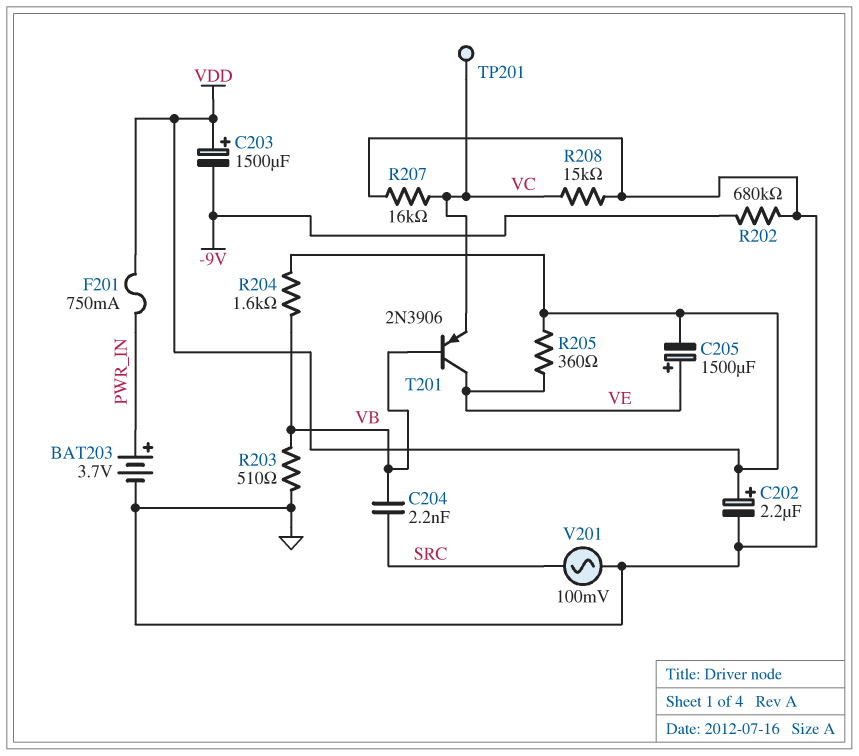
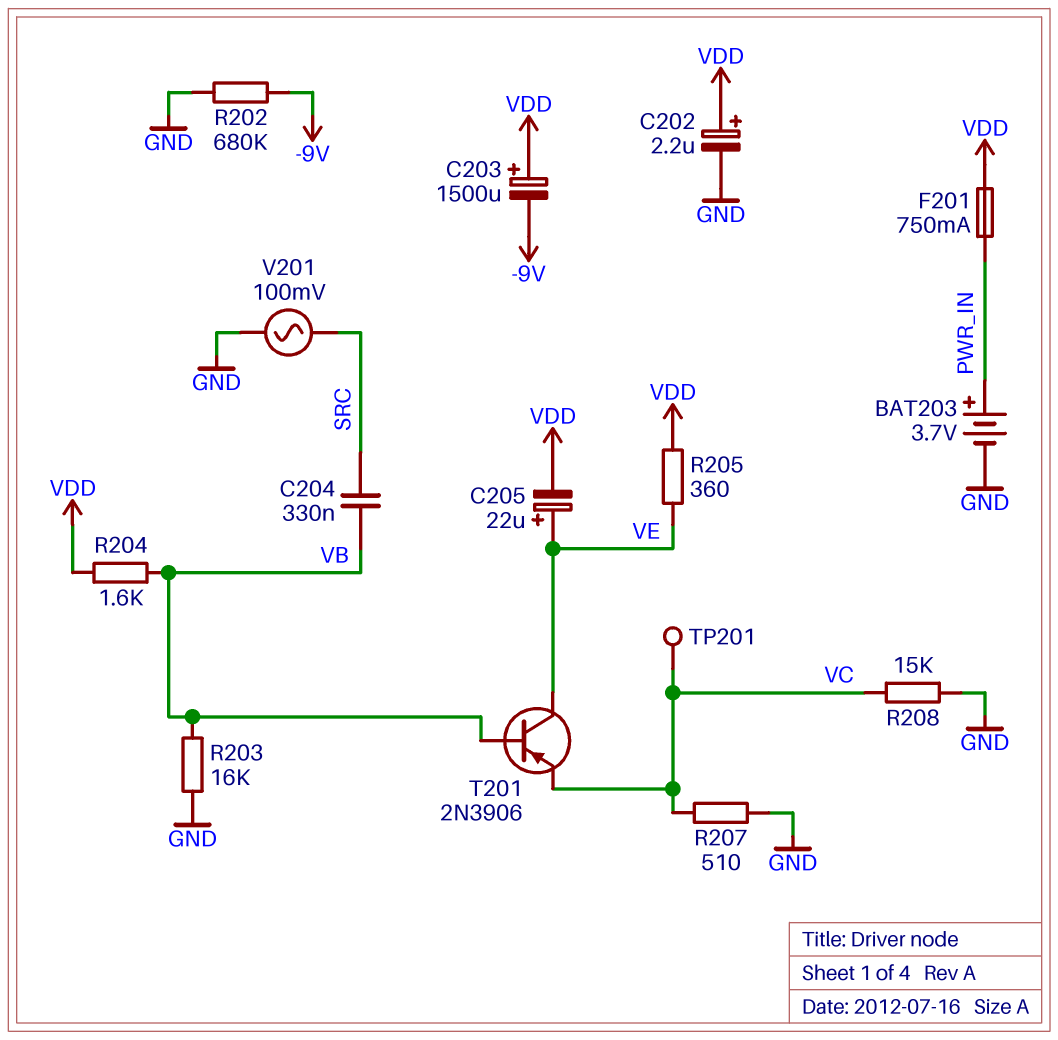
C204: 2.2nF (SRC, VB) -> 330nF (SRC, VB)
C205: 1500uF (plus VE, minus VDD) -> 22uF (plus VE, minus VDD)
R203: 510 (GND, VB) -> 16k (GND, VB)
R207: 16k (GND, VC) -> 510 (GND, VC)

